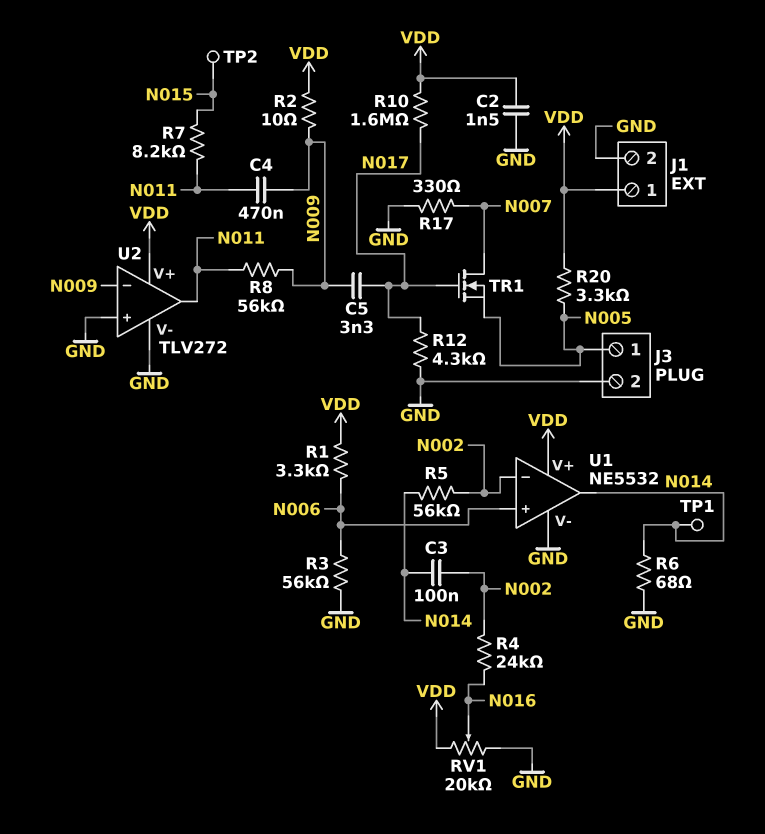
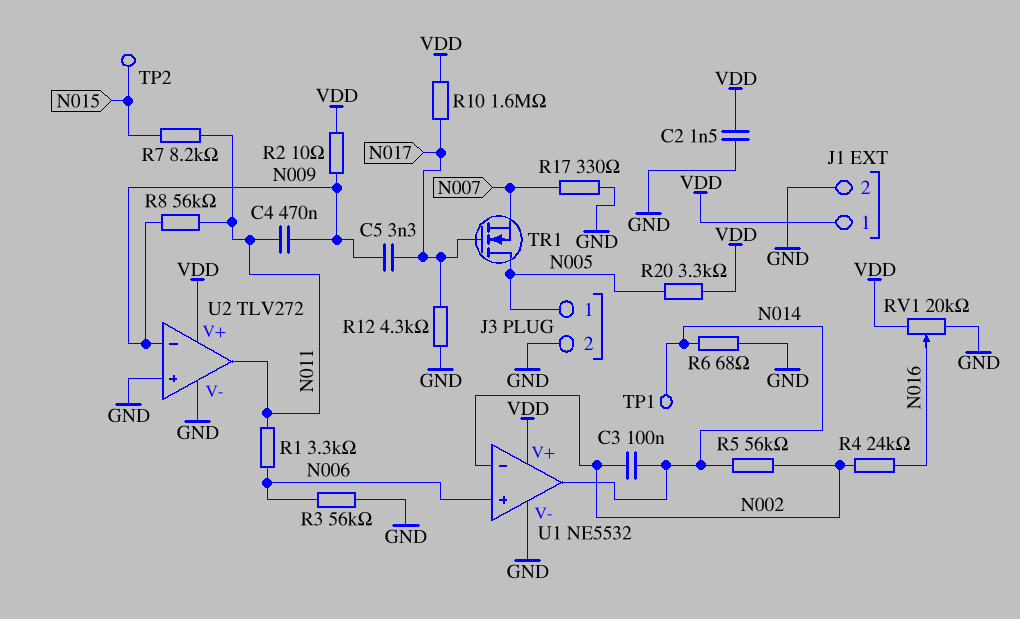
R1: 3.3k (N006, VDD) -> 3.3k (N006, N011)
TR1: NMOS (G N017, D N007, S N005) -> NMOS (G N017, D N005, S N007)

